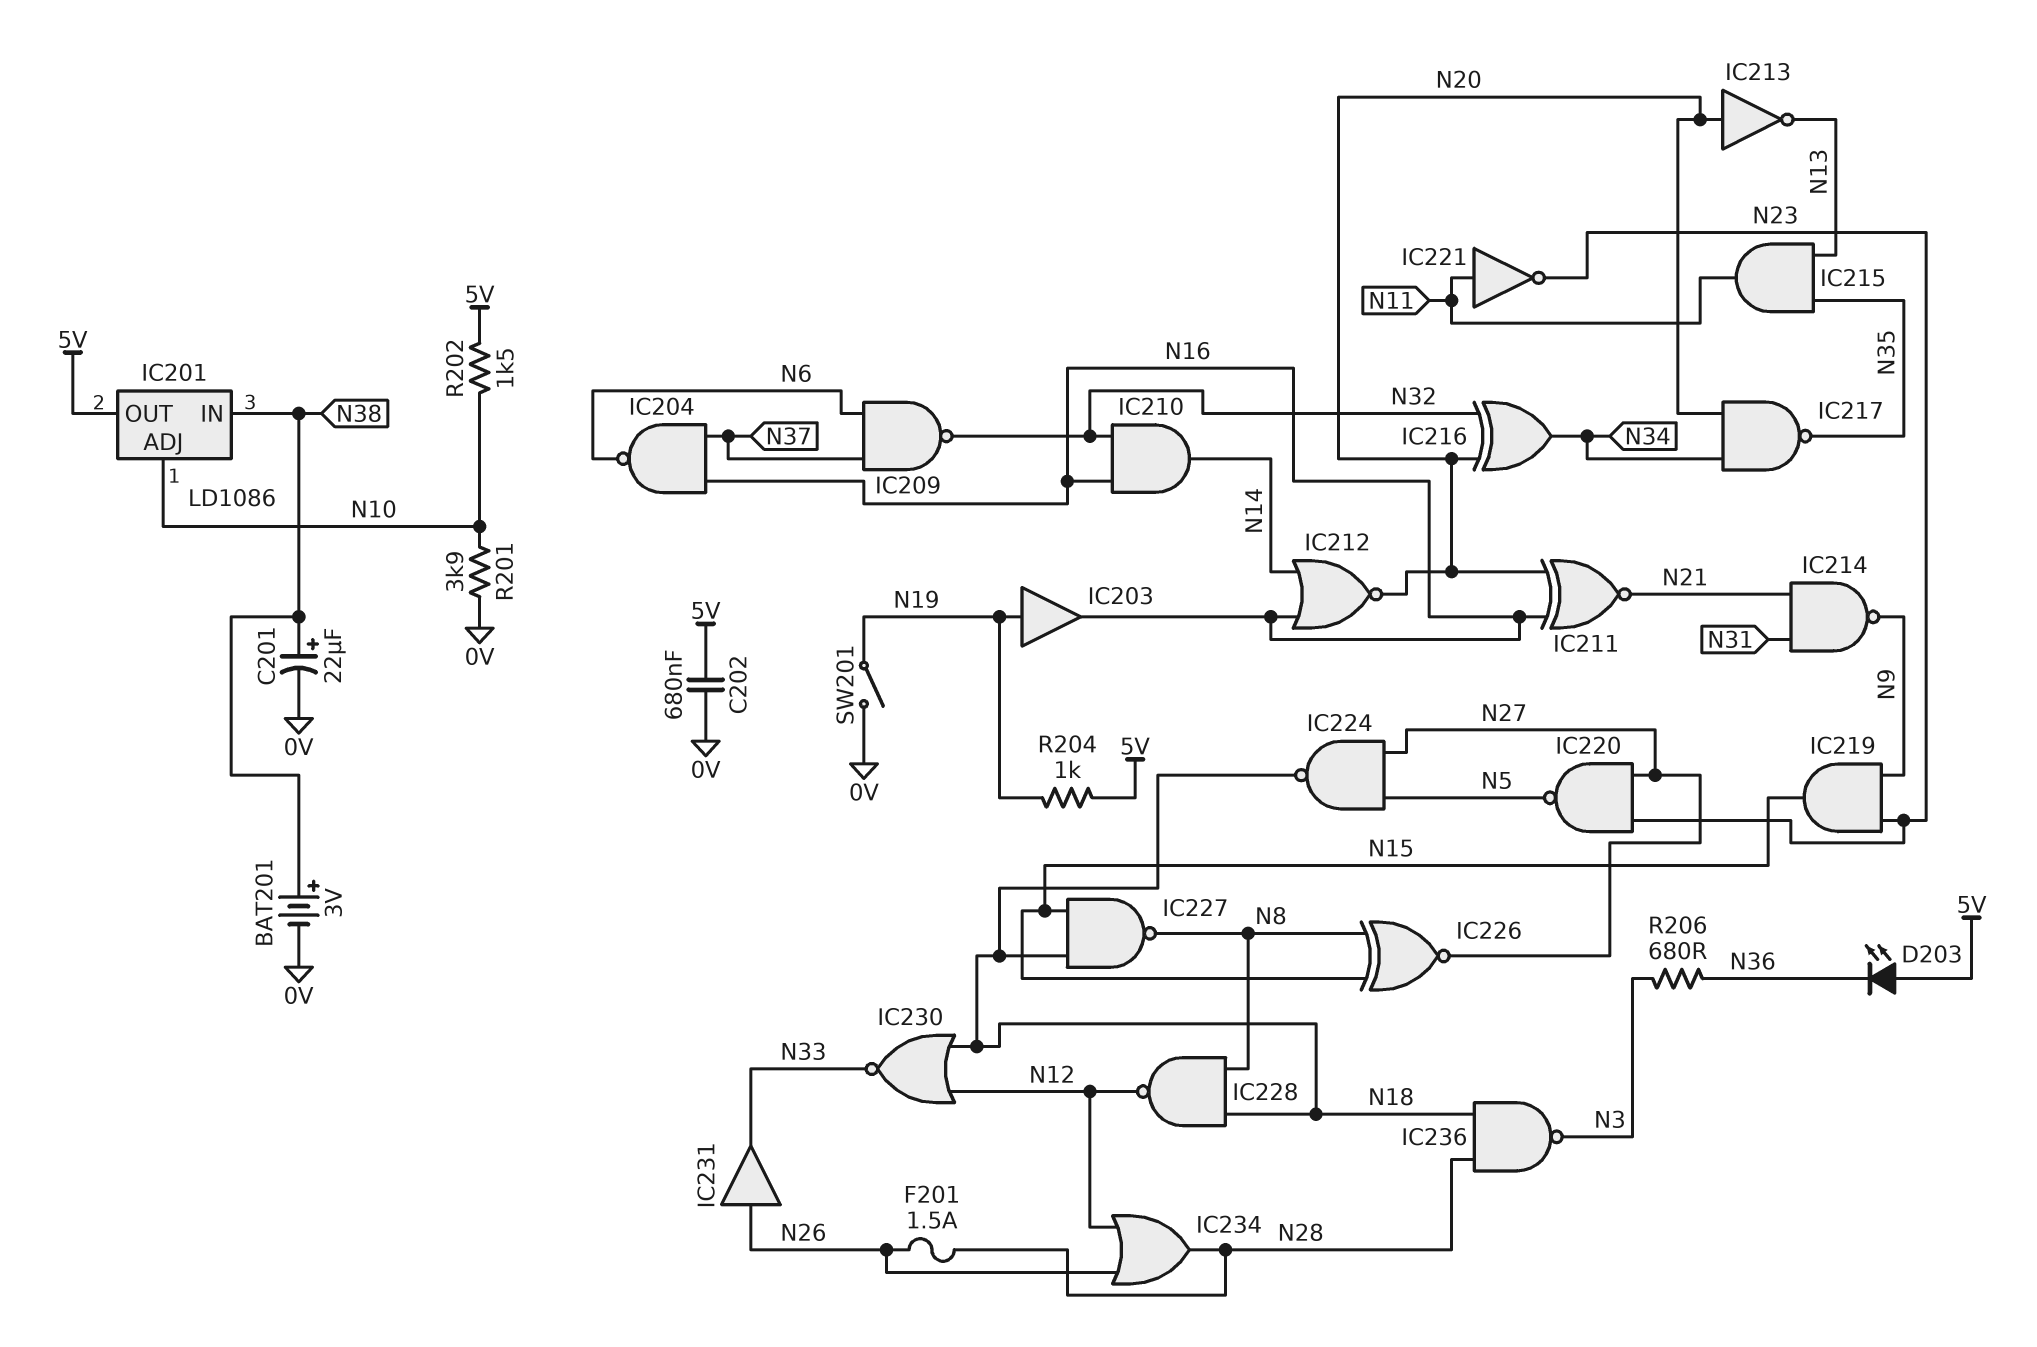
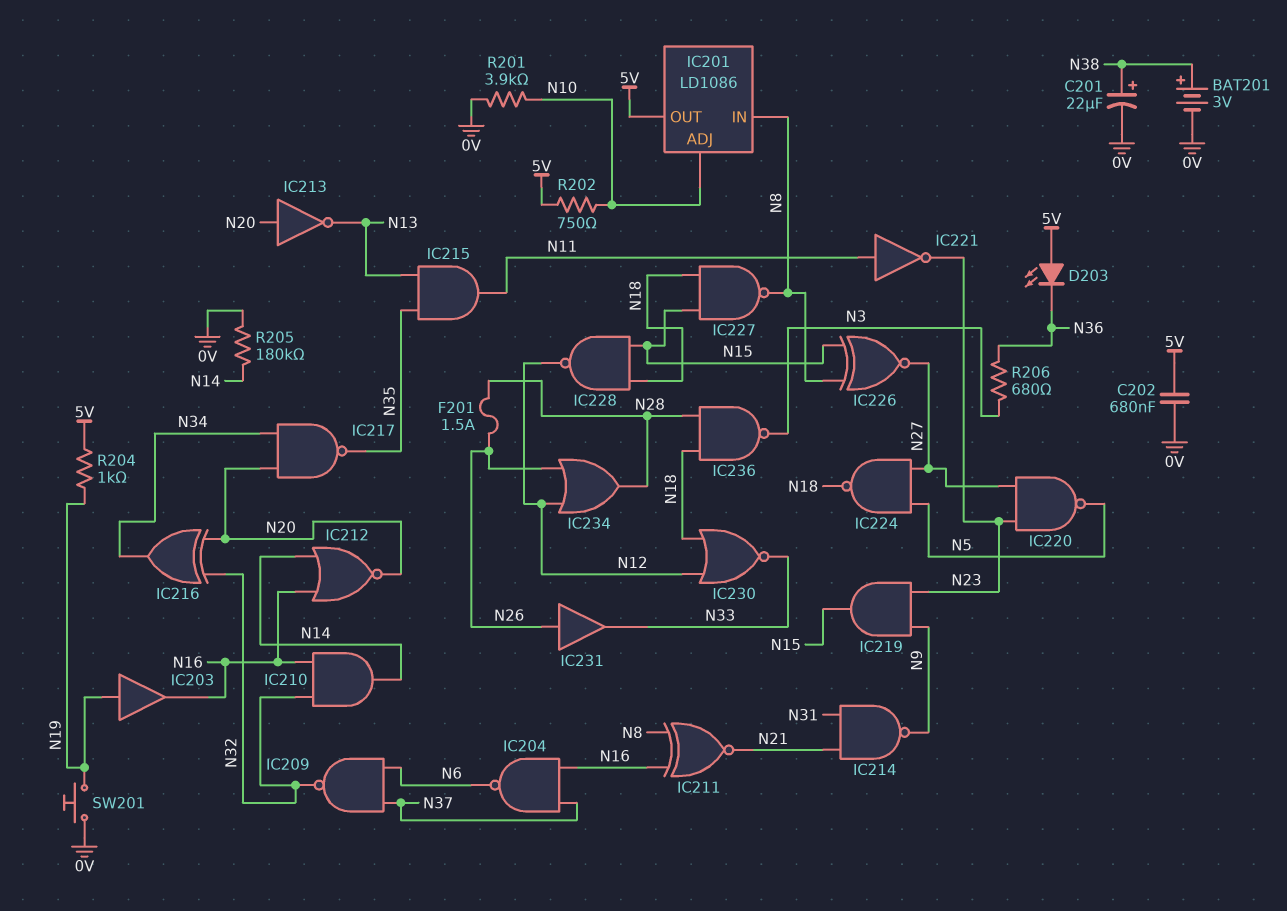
IC201 pin IN: N38 -> N8
IC211: XNOR (in N16, in N20, out N21) -> XNOR (in N8, in N16, out N21)
IC228: NAND (in N8, in N18, out N12) -> NAND (in N15, in N18, out N12)
R202: 1.5k (5V, N10) -> 750 (5V, N10)
R205: none -> 180k (0V, N14)
SW201: switch (0V, N19) -> button (0V, N19)

